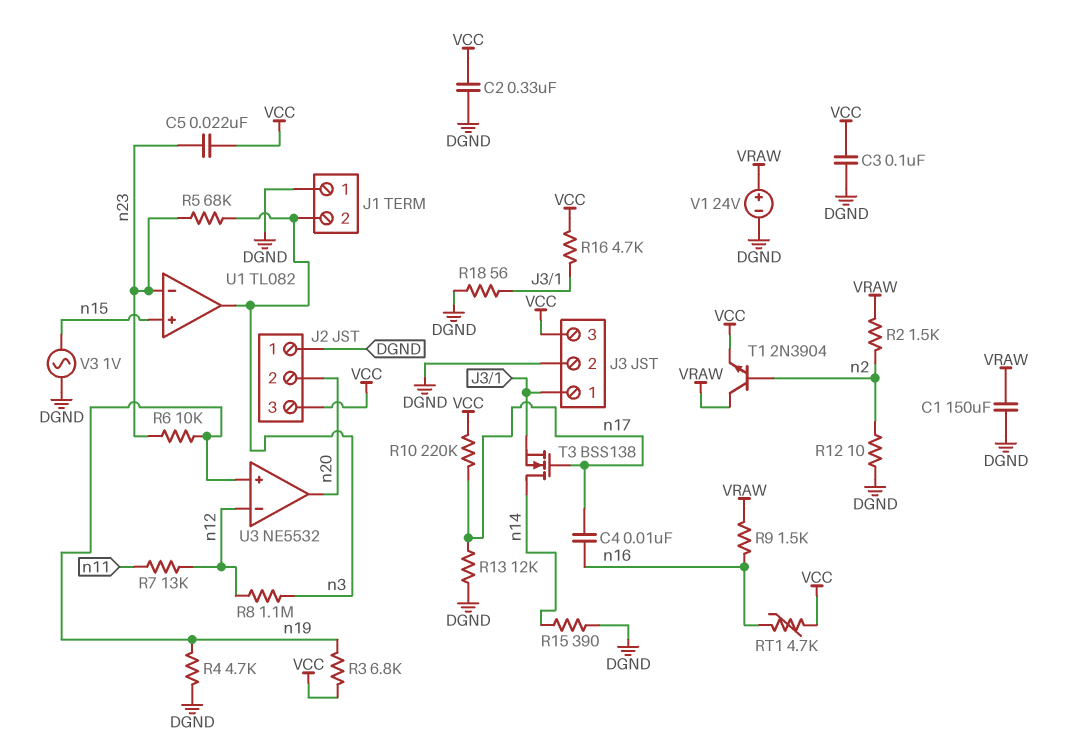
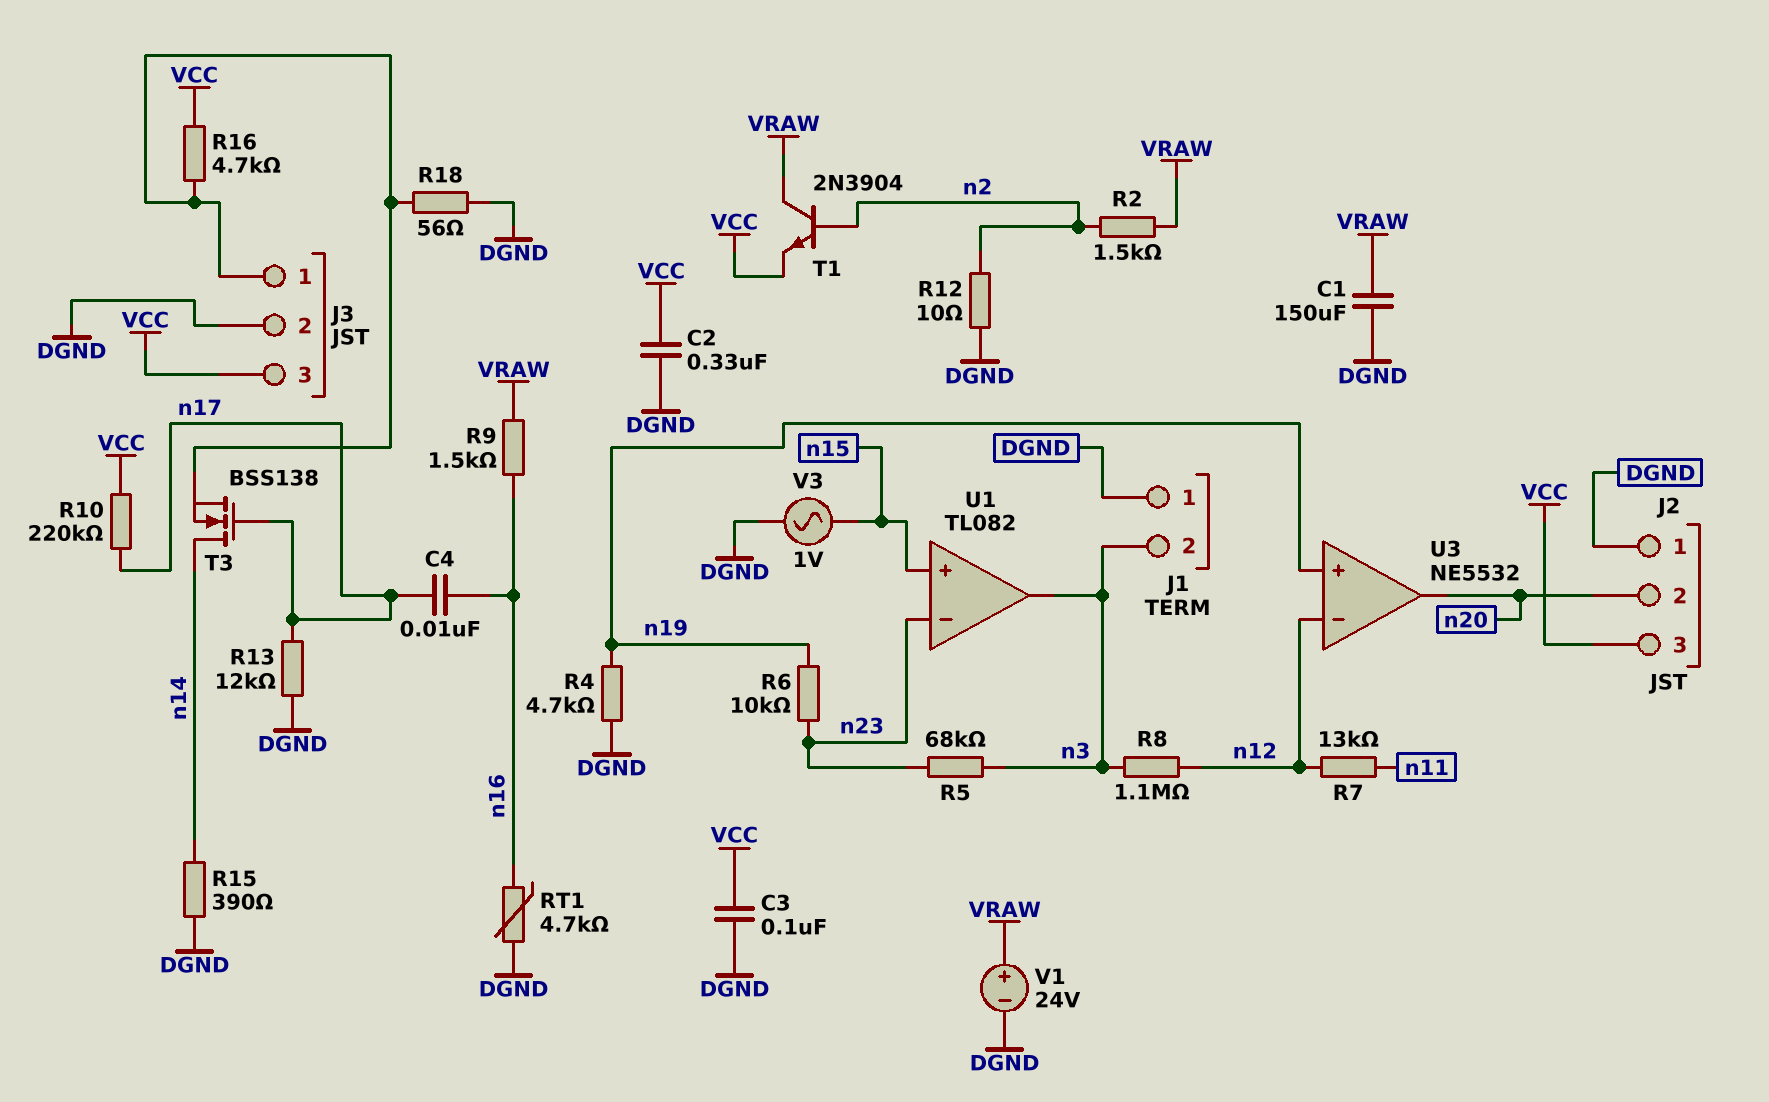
C5: 22nF (VCC, n23) -> none
R3: 6.8k (VCC, n19) -> none
RT1: 4.7k (VCC, n16) -> 4.7k (DGND, n16)

